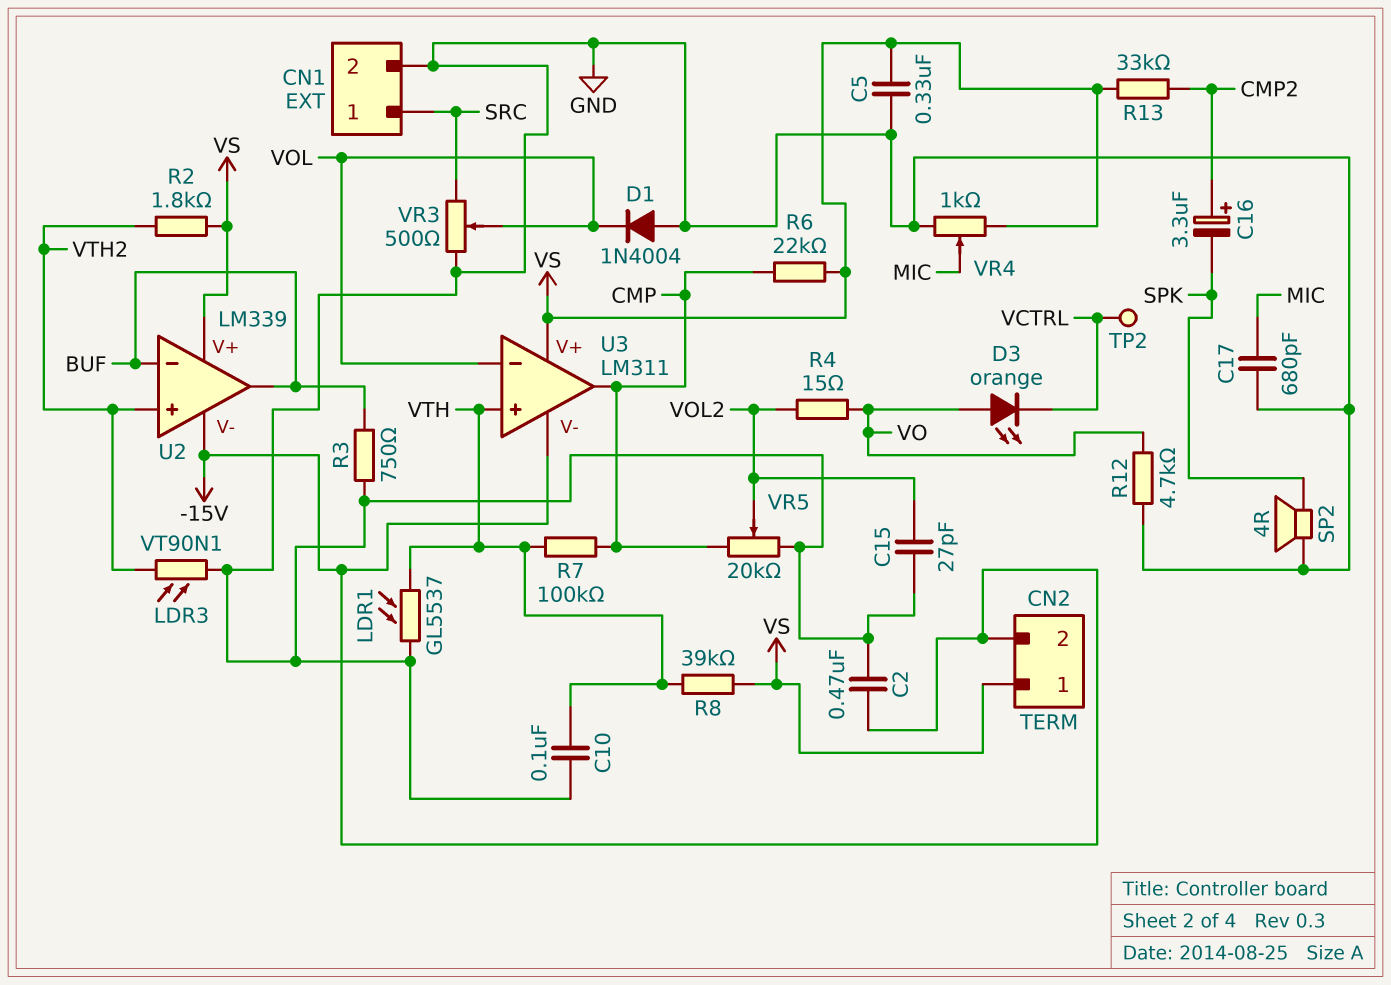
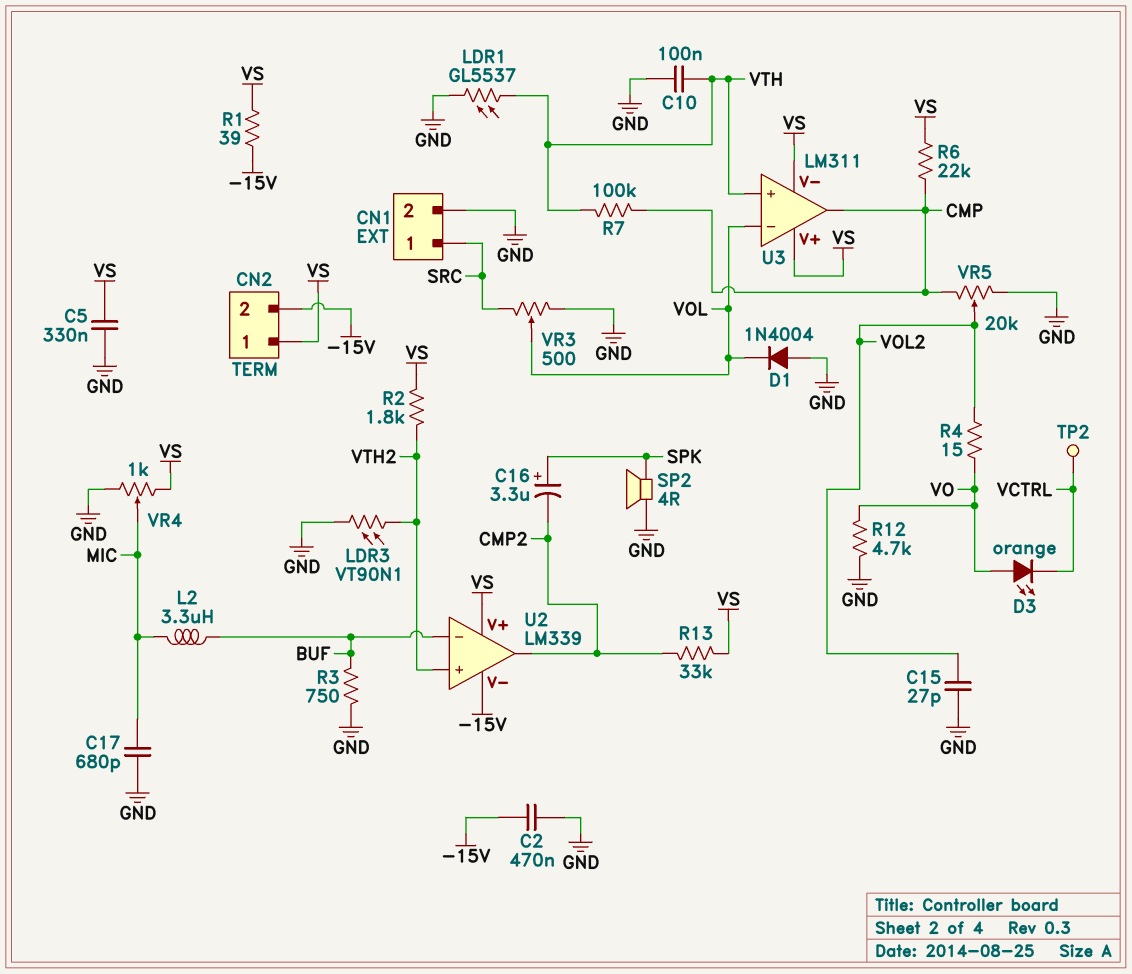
C16: 3.3uF (plus CMP2, minus SPK) -> 3.3uF (plus SPK, minus CMP2)
L2: none -> 3.3uH (BUF, MIC)
R1: none -> 39 (-15V, VS)
R8: 39k (VS, VTH) -> none
U2 pin out: BUF -> CMP2
U3 pin V-: -15V -> VS

